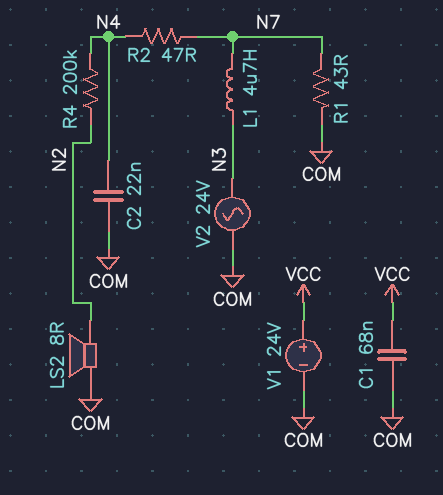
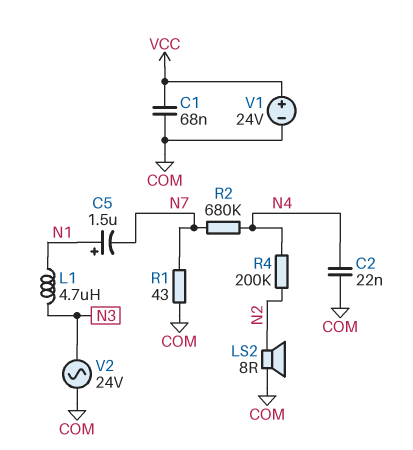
C5: none -> 1.5uF (plus N1, minus N7)
L1: 4.7uH (N3, N7) -> 4.7uH (N1, N3)
R2: 47 (N4, N7) -> 680k (N4, N7)

